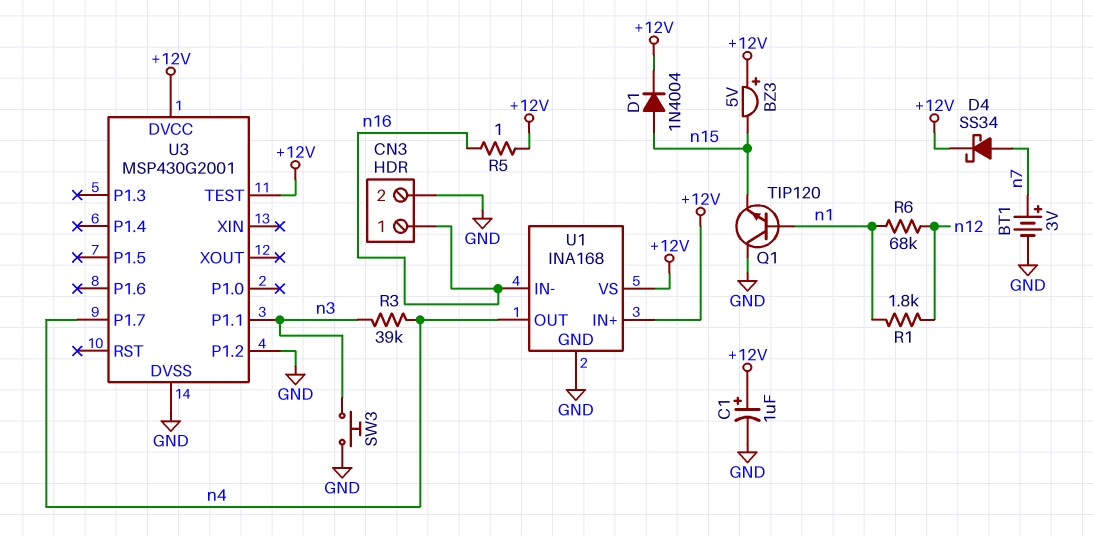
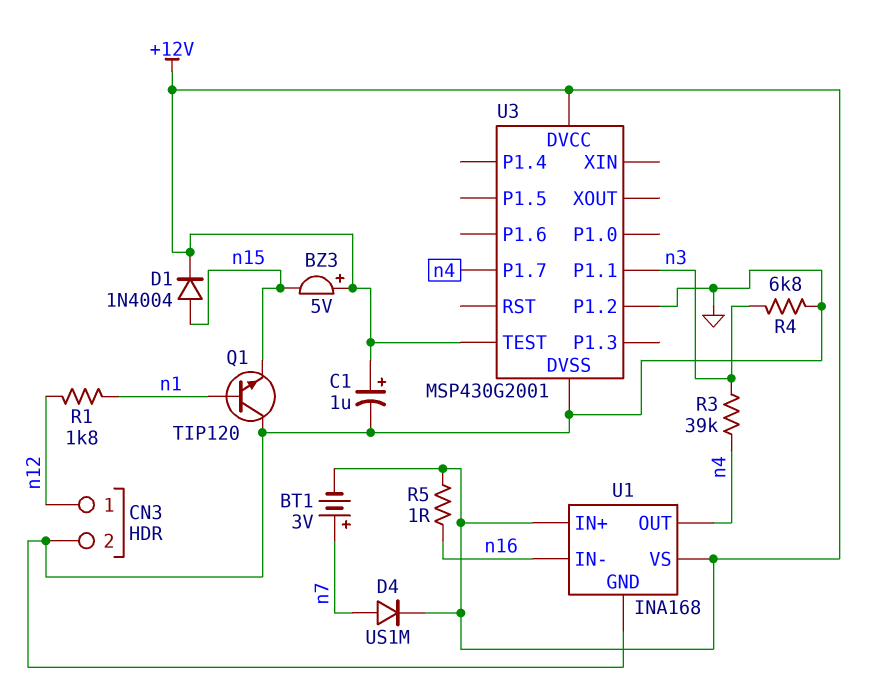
BT1: 3V (plus n7, minus GND) -> 3V (plus n7, minus +12V)
CN3 pin 1: n16 -> n12
D4: schottky SS34 (A n7, K +12V) -> diode US1M (A n7, K +12V)
R4: none -> 6.8k (GND, n3)
R6: 68k (n1, n12) -> none
SW3: button (GND, n3) -> none

